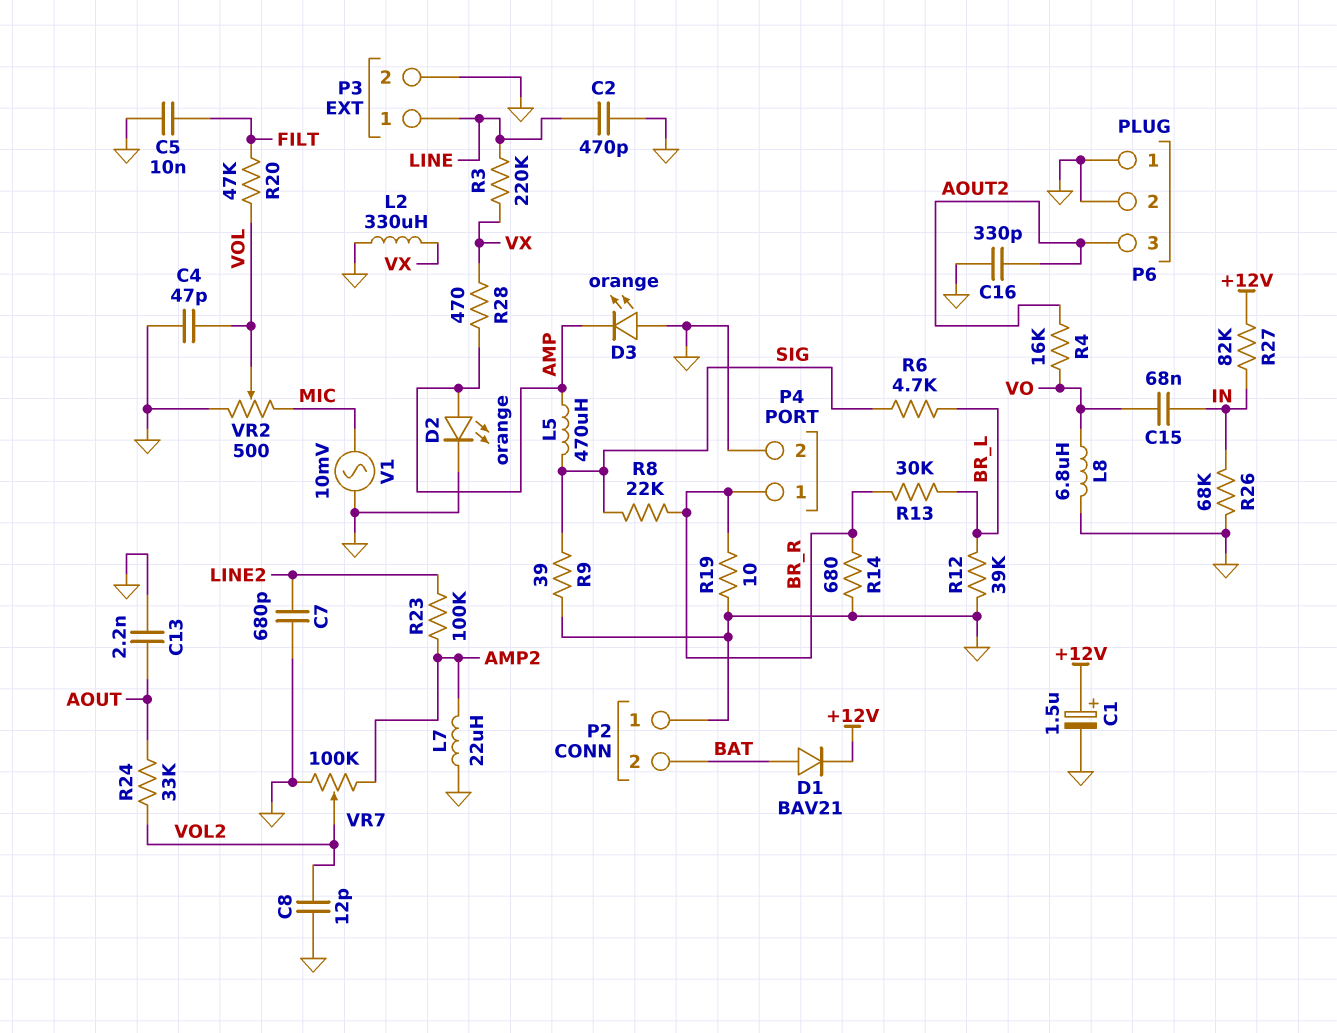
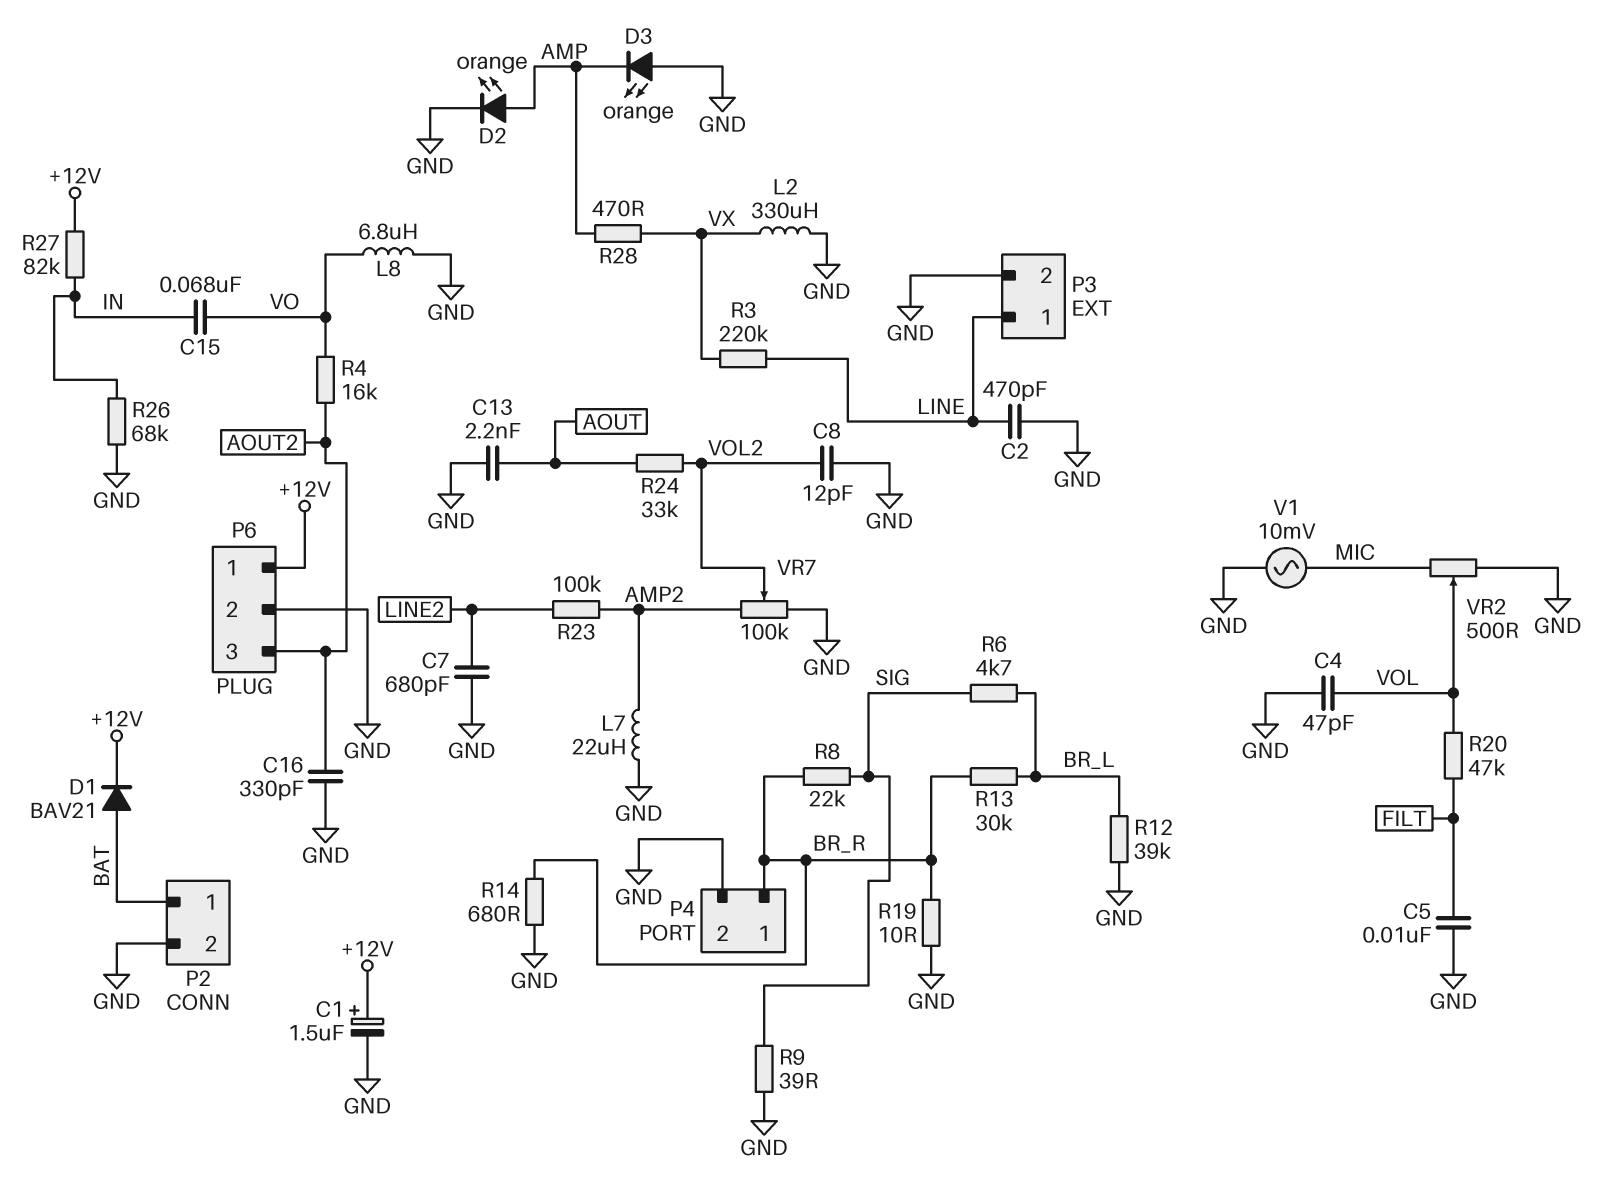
L5: 470uH (AMP, SIG) -> none
P2 pin 1: GND -> BAT
P2 pin 2: BAT -> GND
P6 pin 1: GND -> +12V

